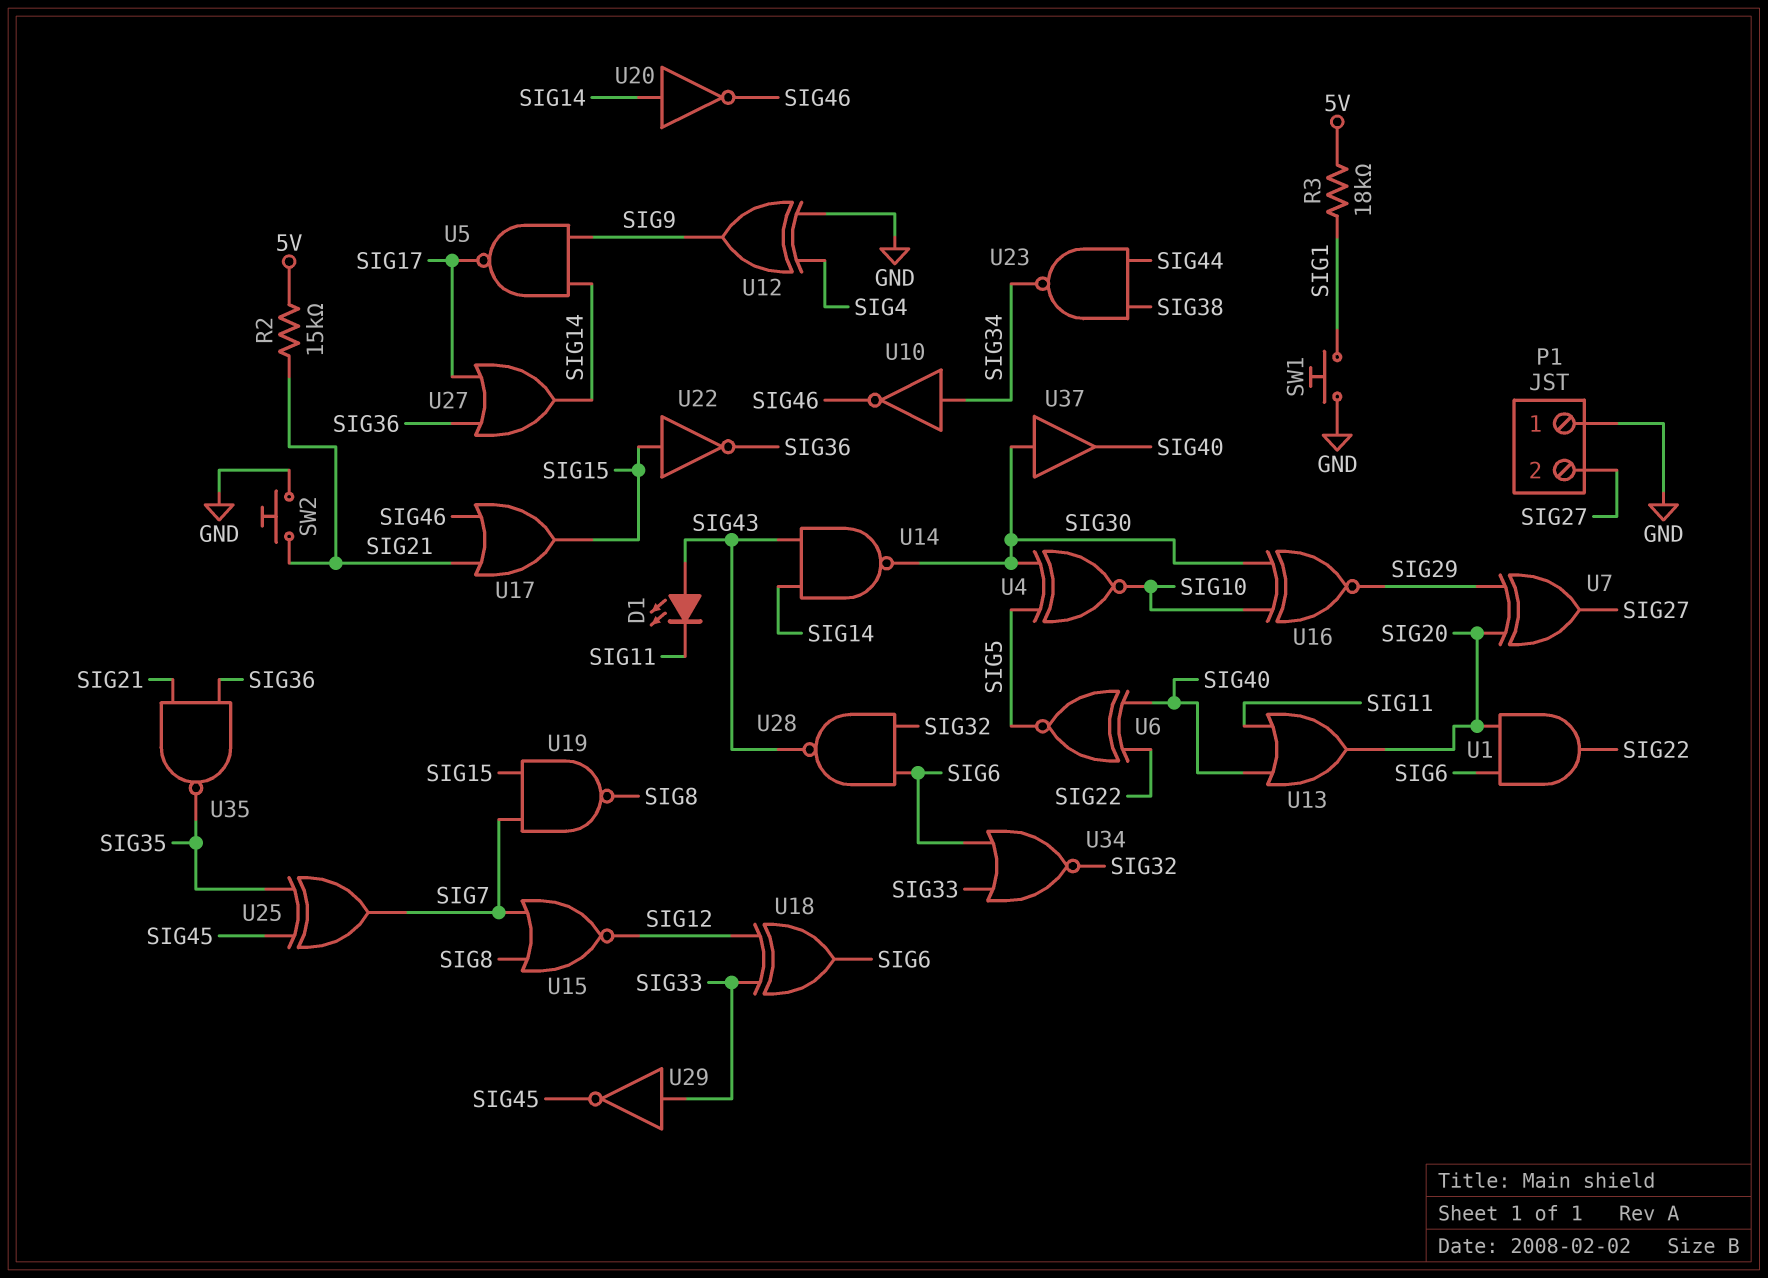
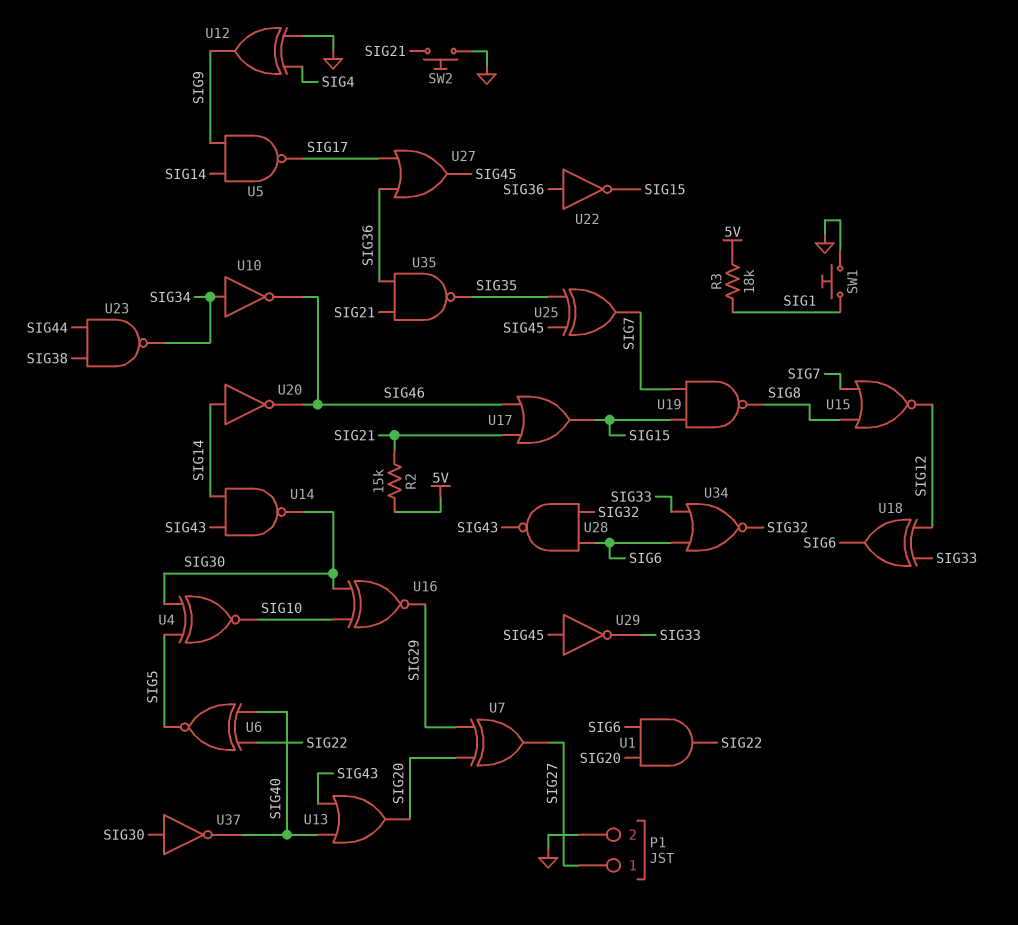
D1: LED (A SIG43, K SIG11) -> none
P1 pin 1: GND -> SIG27
P1 pin 2: SIG27 -> GND
U13: OR (in SIG11, in SIG40, out SIG20) -> OR (in SIG40, in SIG43, out SIG20)
U22: NOT (in SIG15, out SIG36) -> NOT (in SIG36, out SIG15)
U27: OR (in SIG17, in SIG36, out SIG14) -> OR (in SIG17, in SIG36, out SIG45)
U29: NOT (in SIG33, out SIG45) -> NOT (in SIG45, out SIG33)
U37: buffer (in SIG30, out SIG40) -> NOT (in SIG30, out SIG40)

